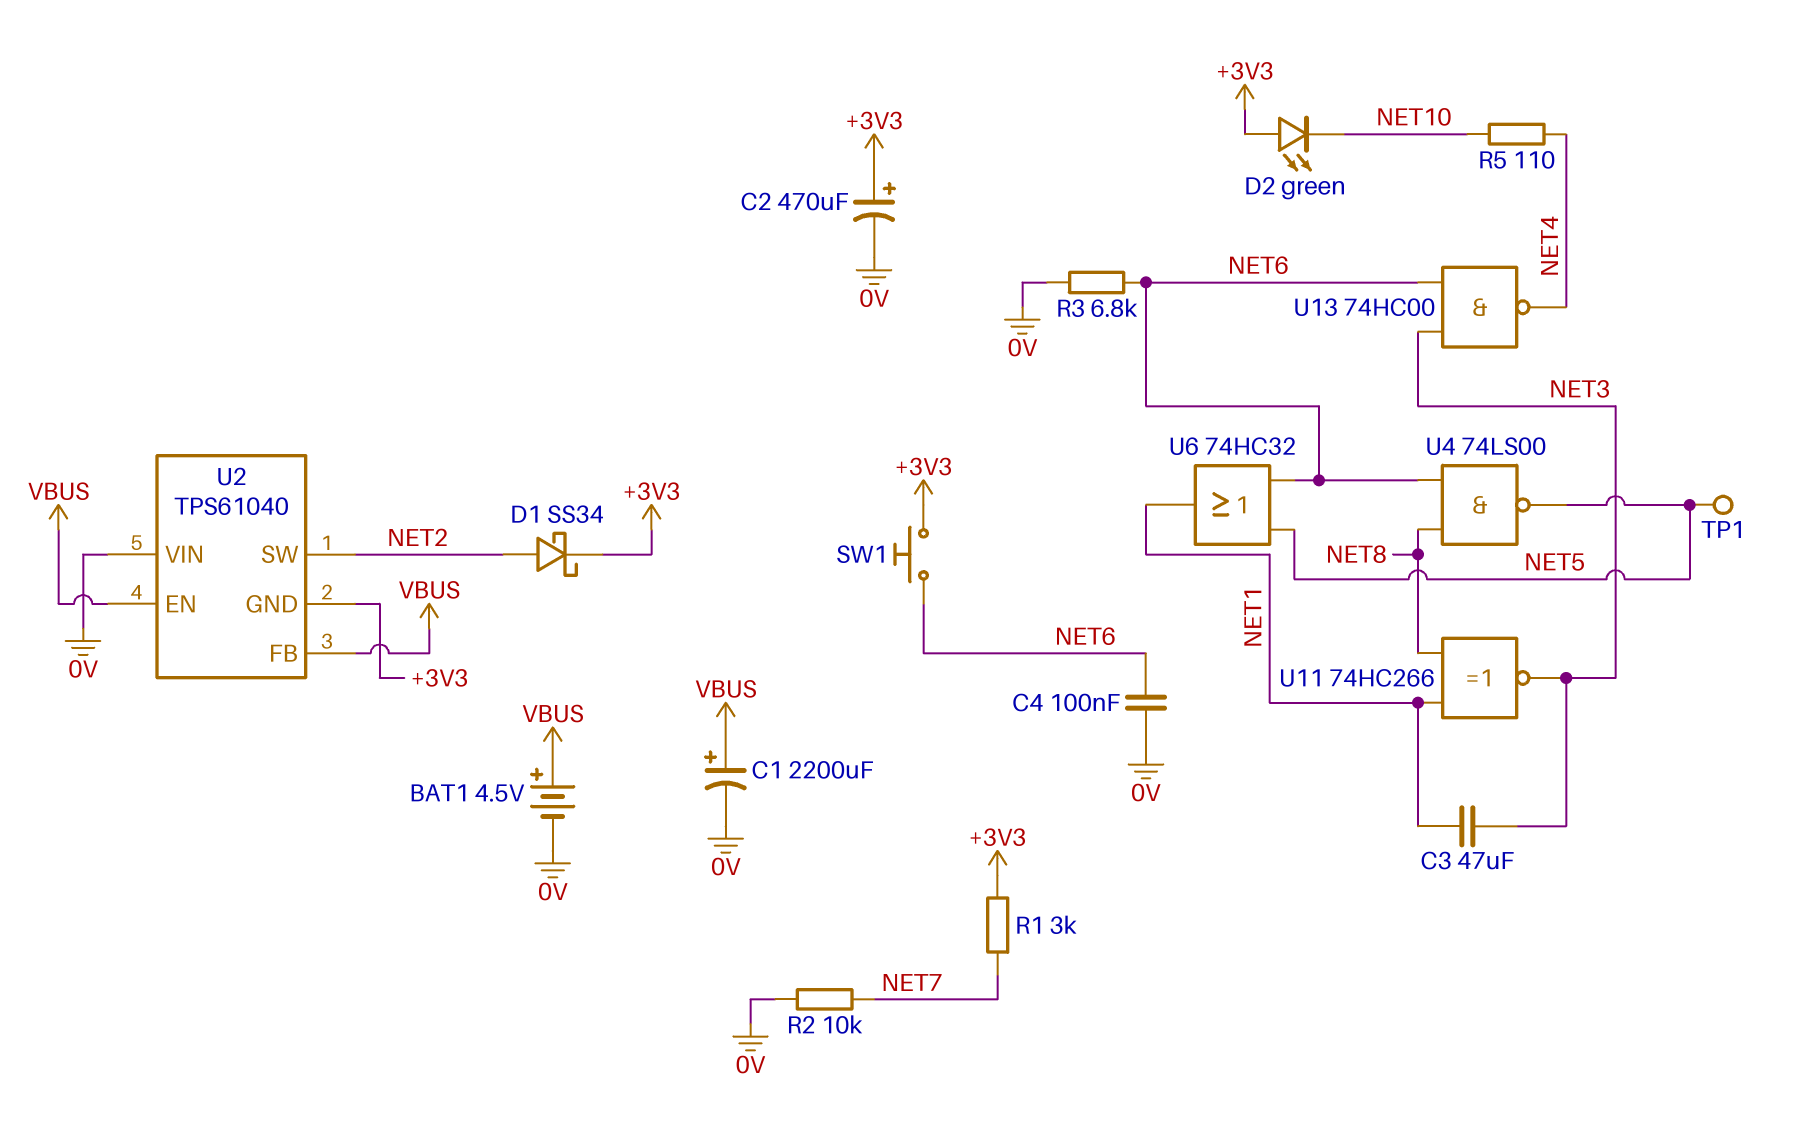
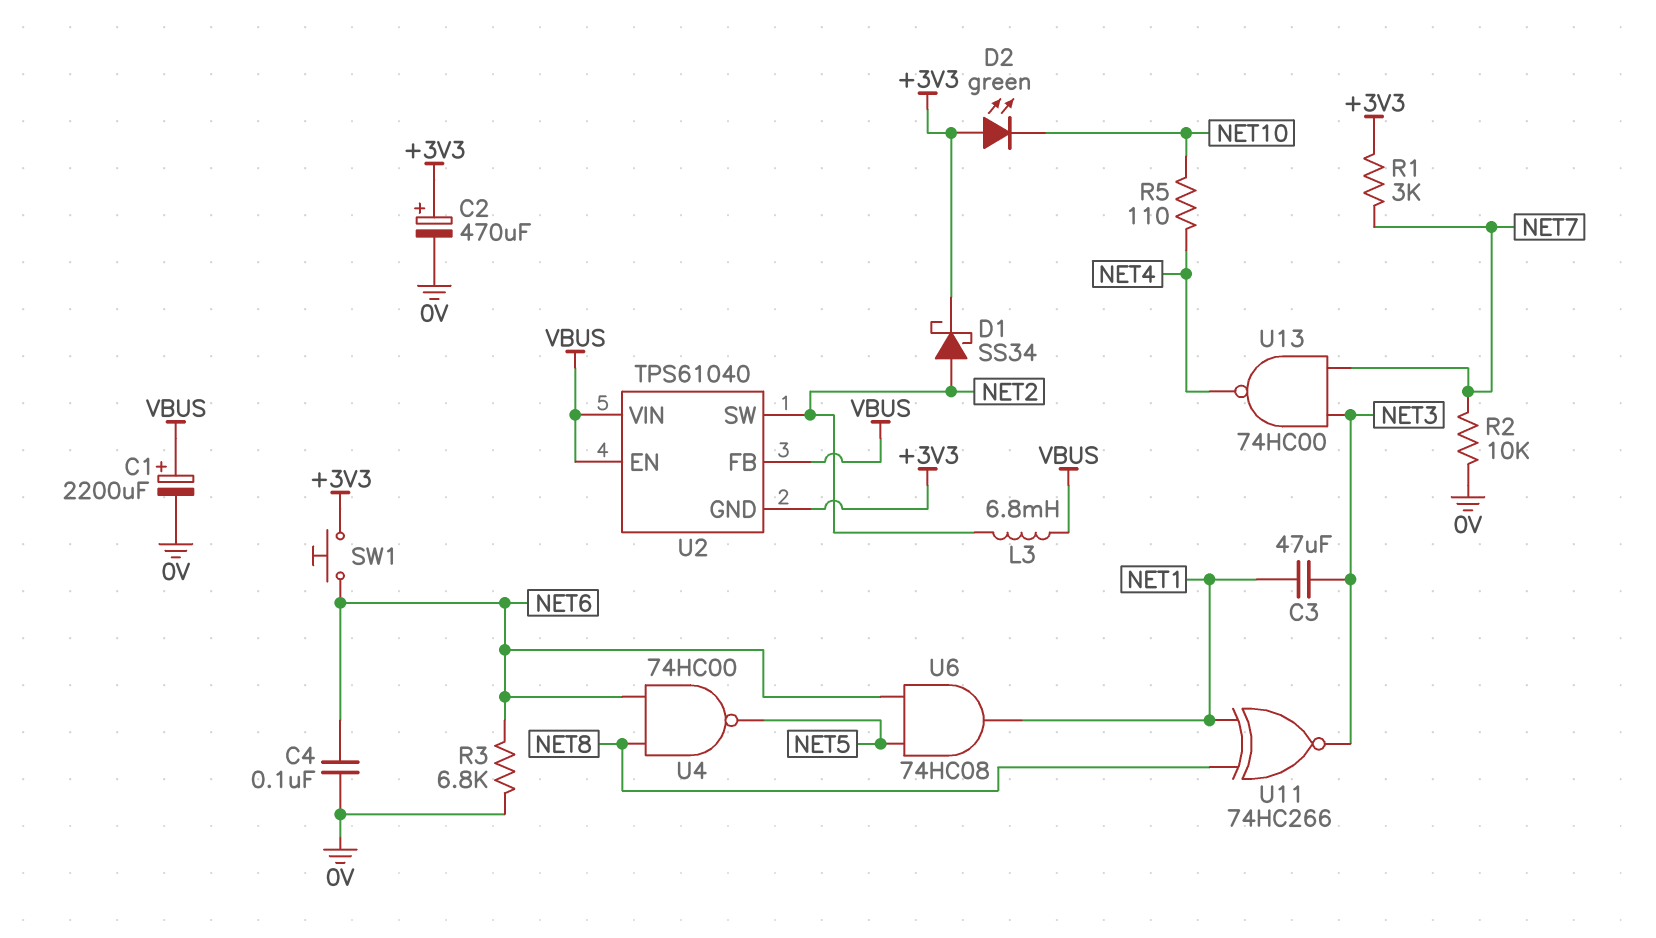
BAT1: 4.5V (plus VBUS, minus 0V) -> none
L3: none -> 6.8mH (NET2, VBUS)
TP1: test point (NET5) -> none
U2 pin VIN: 0V -> VBUS
U4: NAND 74LS00 (in NET6, in NET8, out NET5) -> NAND 74HC00 (in NET6, in NET8, out NET5)
U6: OR 74HC32 (in NET5, in NET6, out NET1) -> AND 74HC08 (in NET5, in NET6, out NET1)
U13: NAND 74HC00 (in NET3, in NET6, out NET4) -> NAND 74HC00 (in NET3, in NET7, out NET4)

